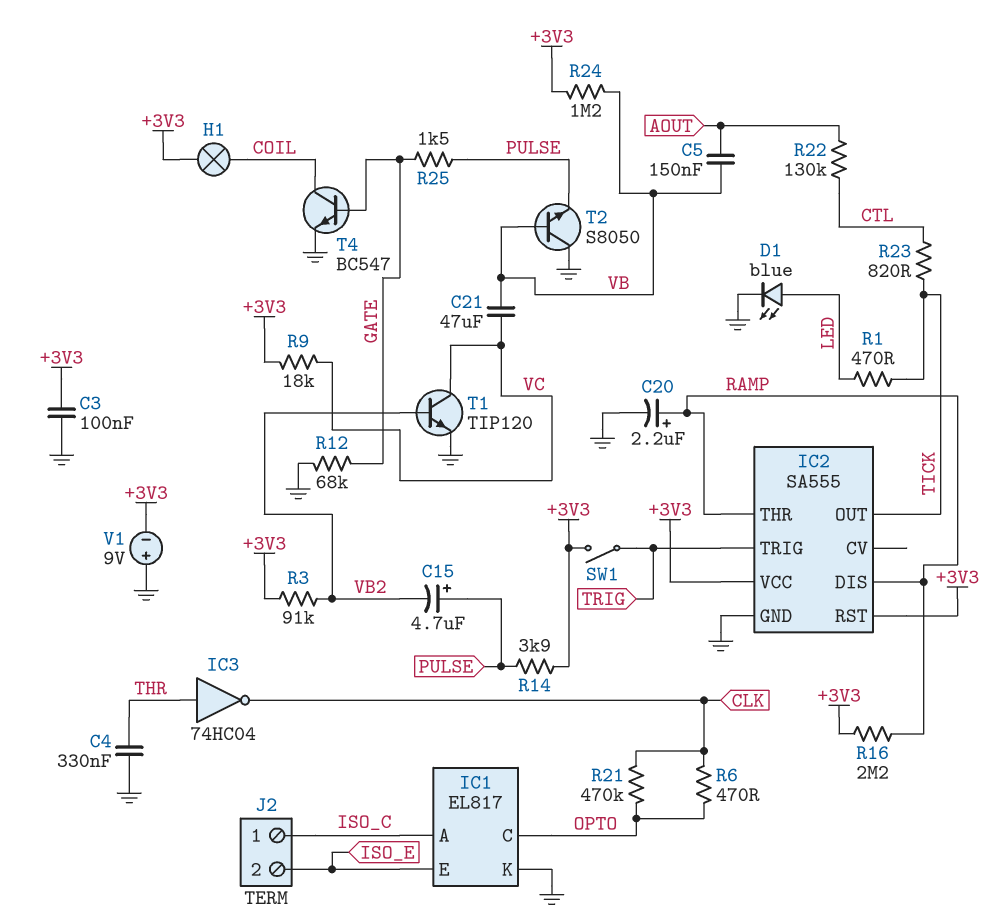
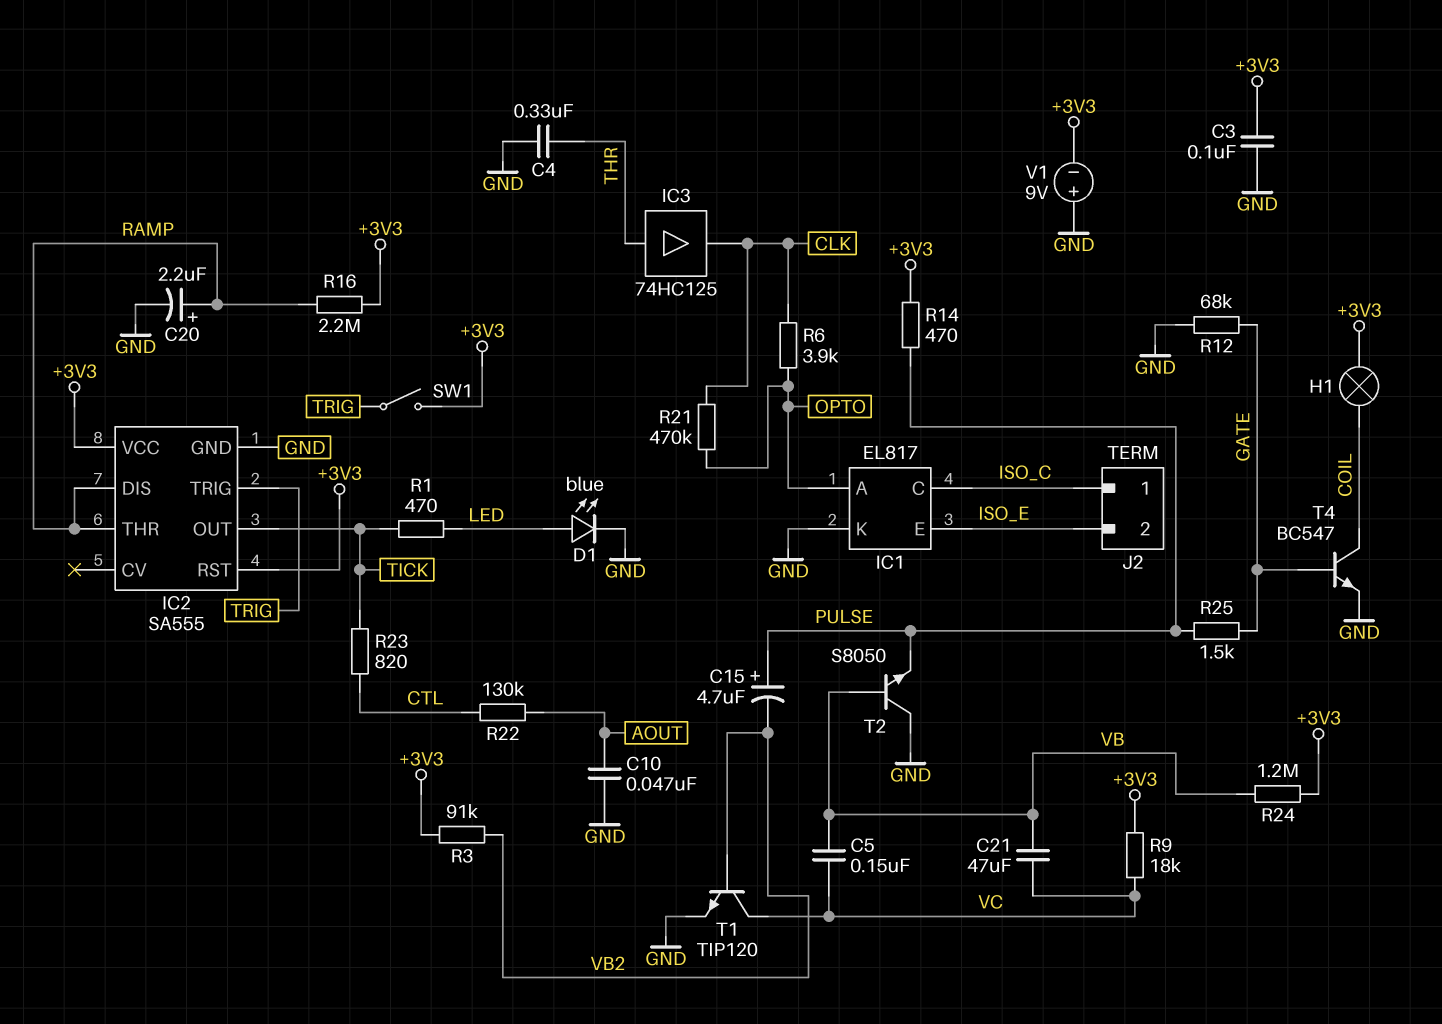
C5: 150nF (AOUT, VB) -> 150nF (VB, VC)
C10: none -> 47nF (AOUT, GND)
IC1 pin A: ISO_C -> OPTO
IC1 pin C: OPTO -> ISO_C
IC3: NOT 74HC04 (in THR, out CLK) -> buffer 74HC125 (in THR, out CLK)
R6: 470 (CLK, OPTO) -> 3.9k (CLK, OPTO)
R14: 3.9k (+3V3, PULSE) -> 470 (+3V3, PULSE)

